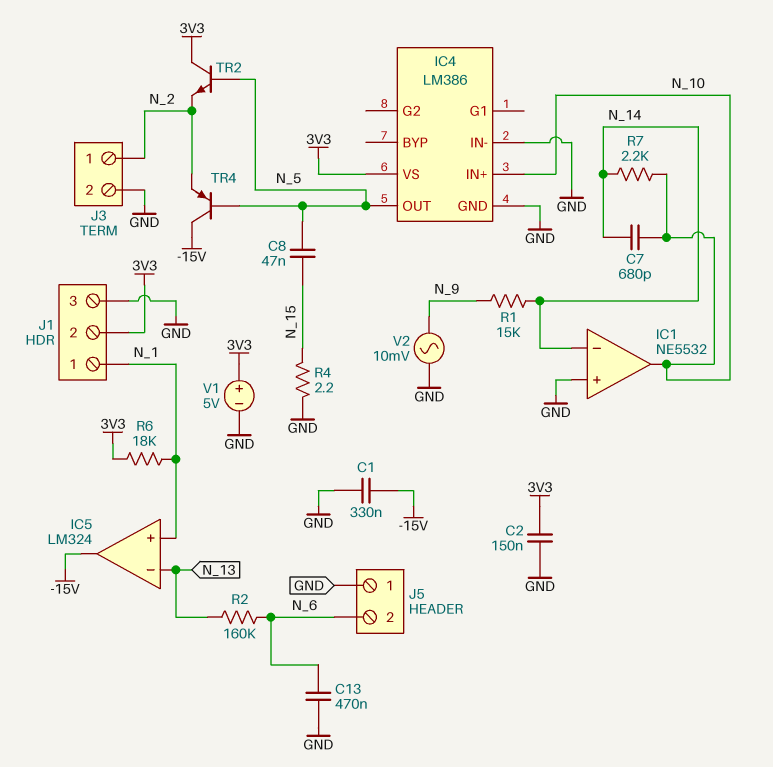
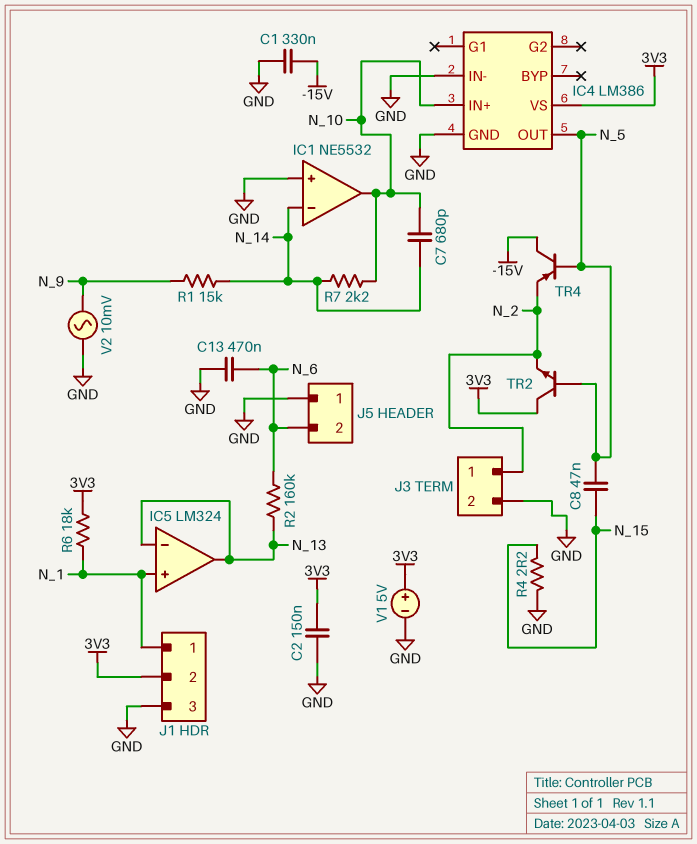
IC5 pin out: -15V -> N_13

